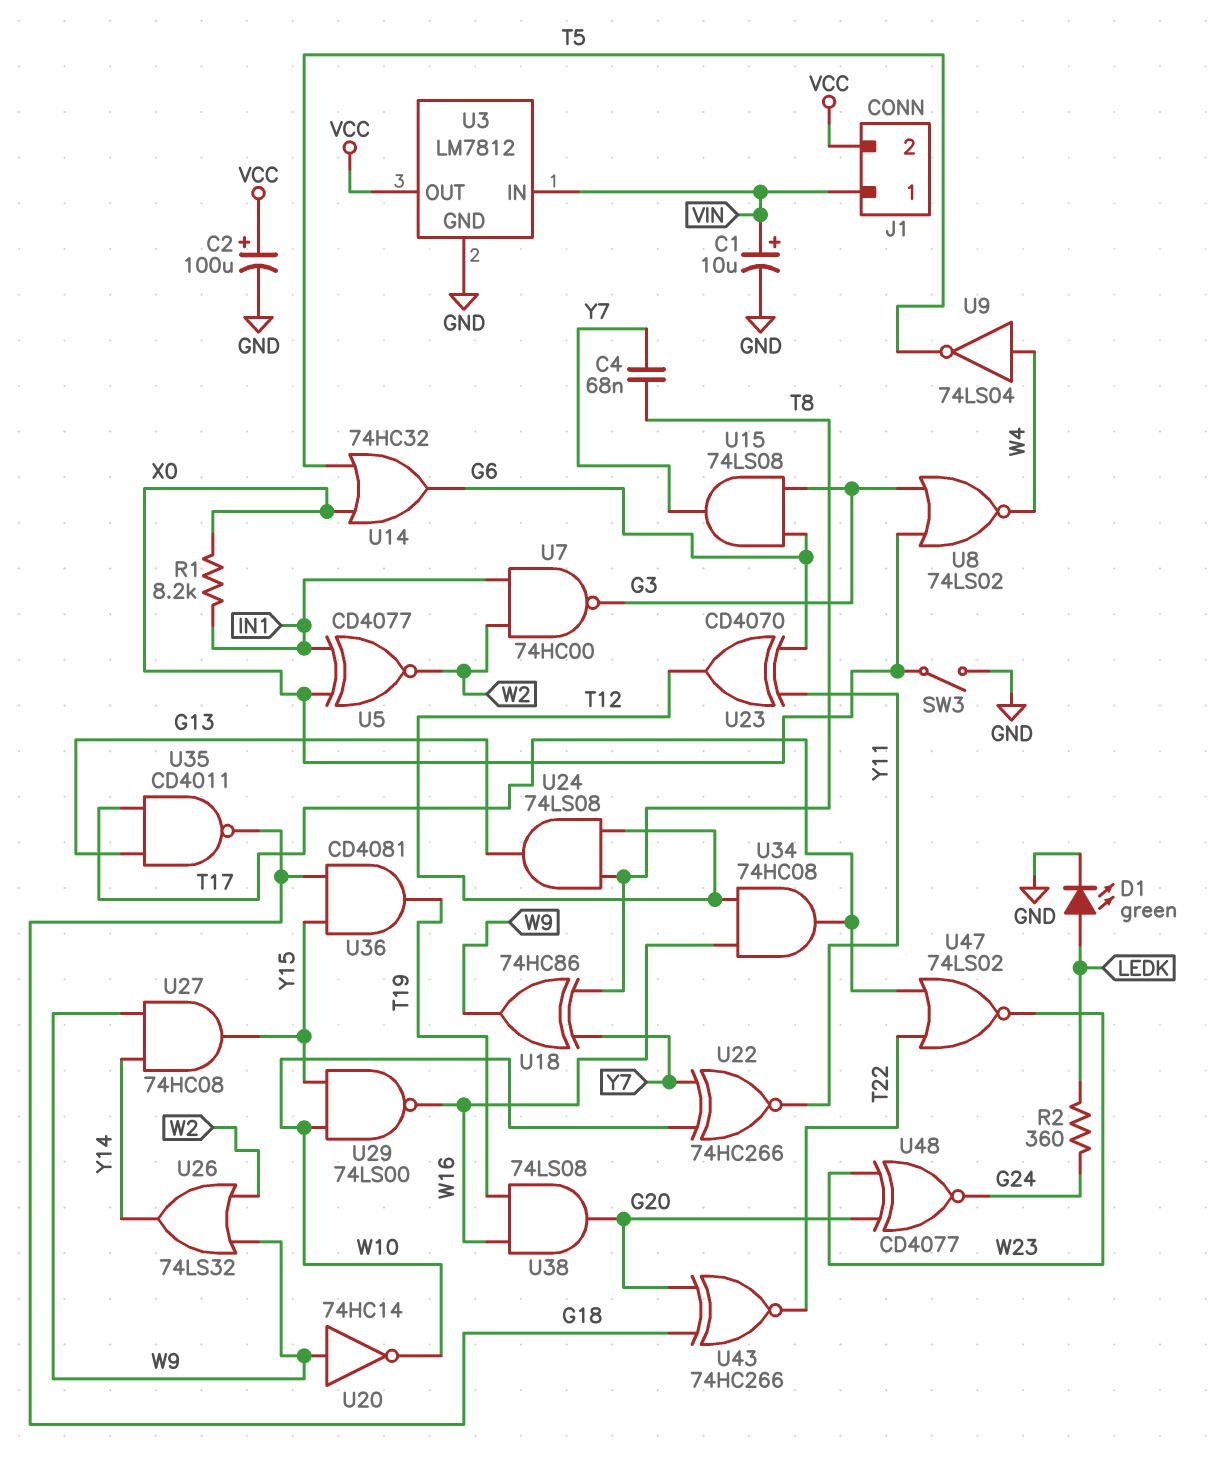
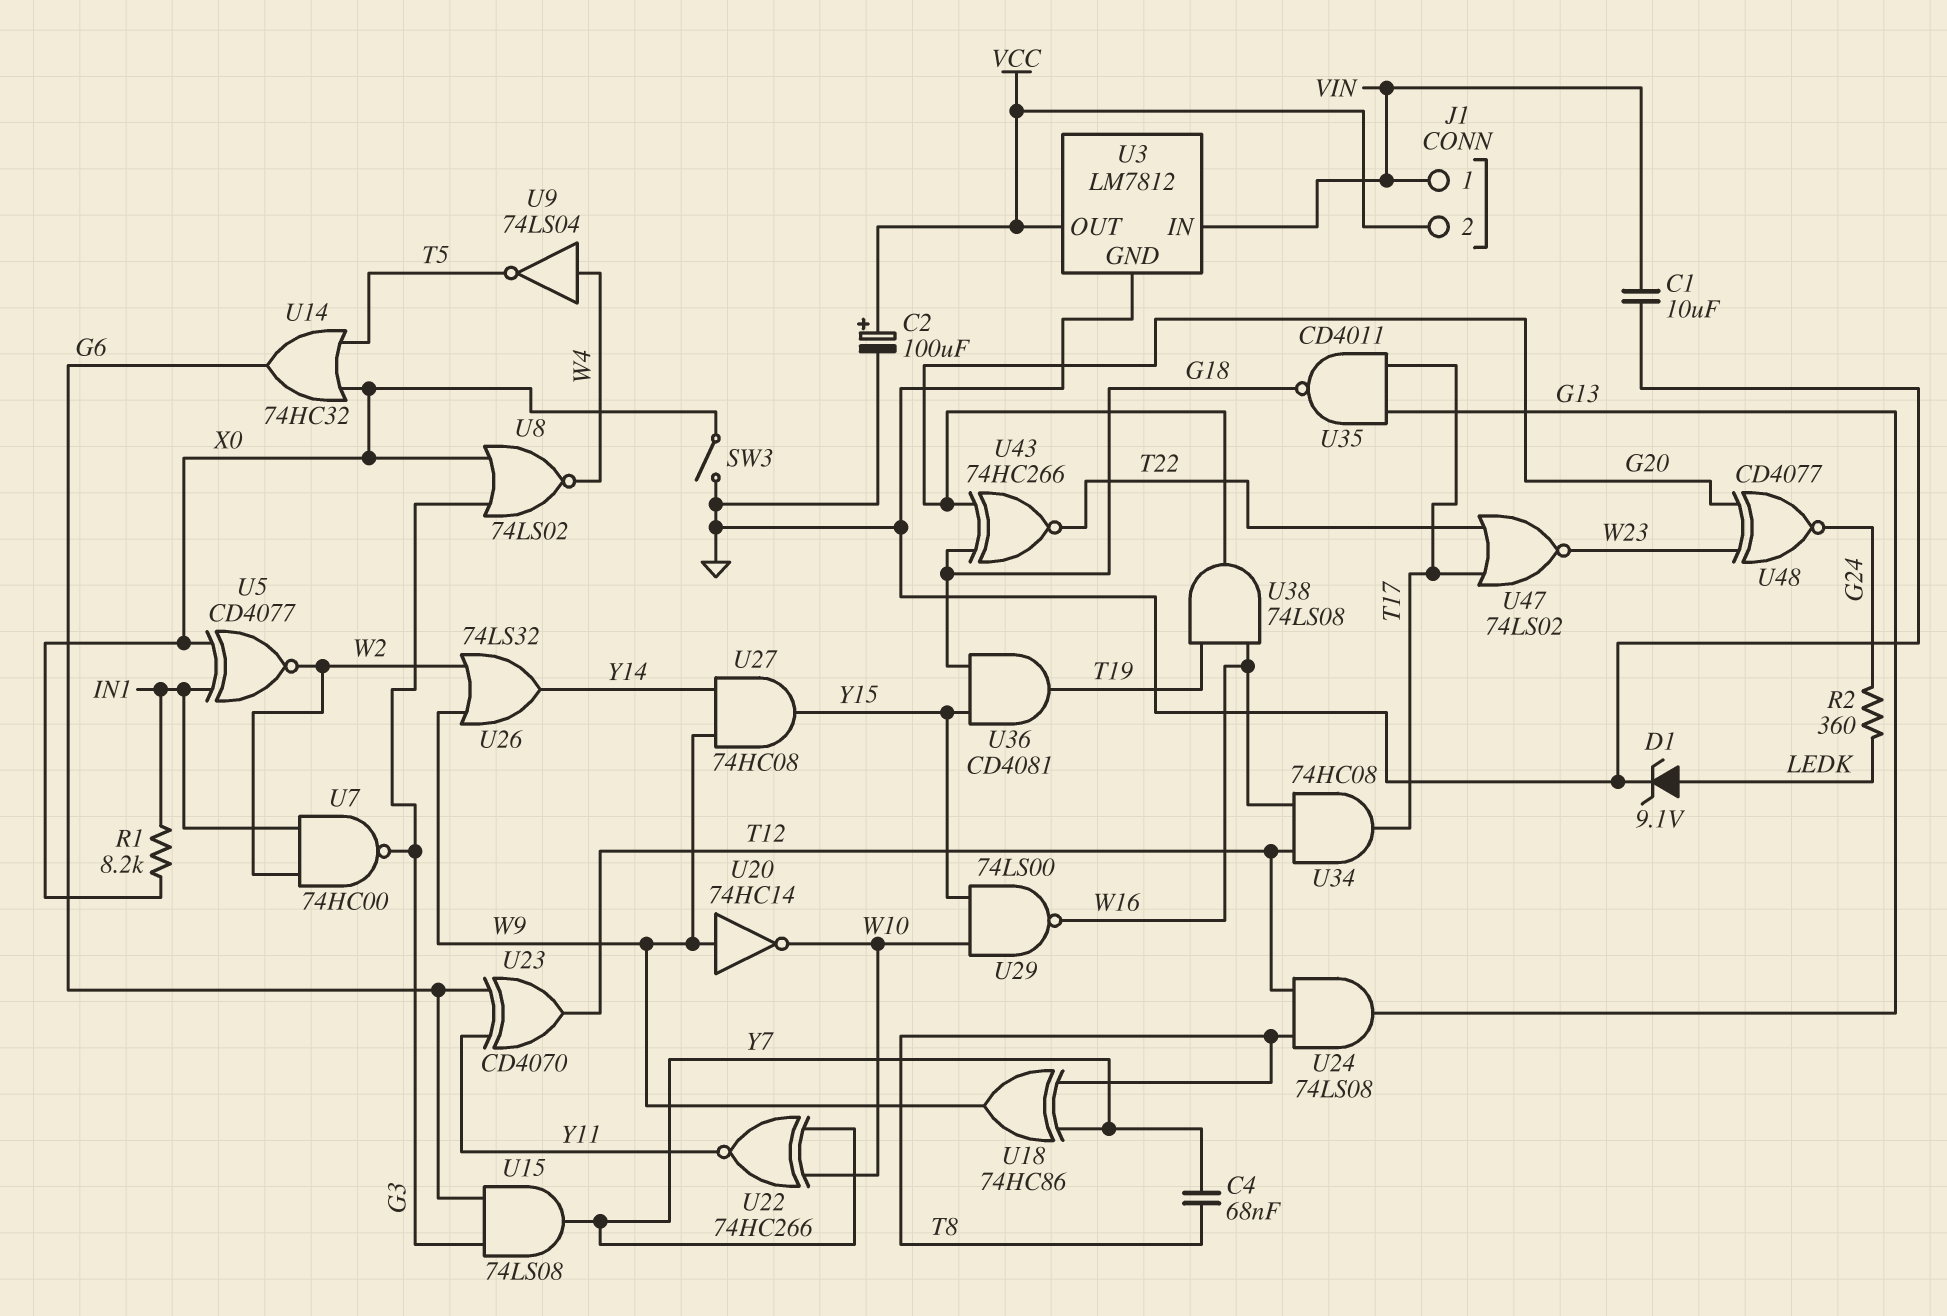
C1: 10uF (plus VIN, minus GND) -> 10uF (GND, VIN)
D1: LED green (A LEDK, K GND) -> zener 9.1V (A LEDK, K GND)

